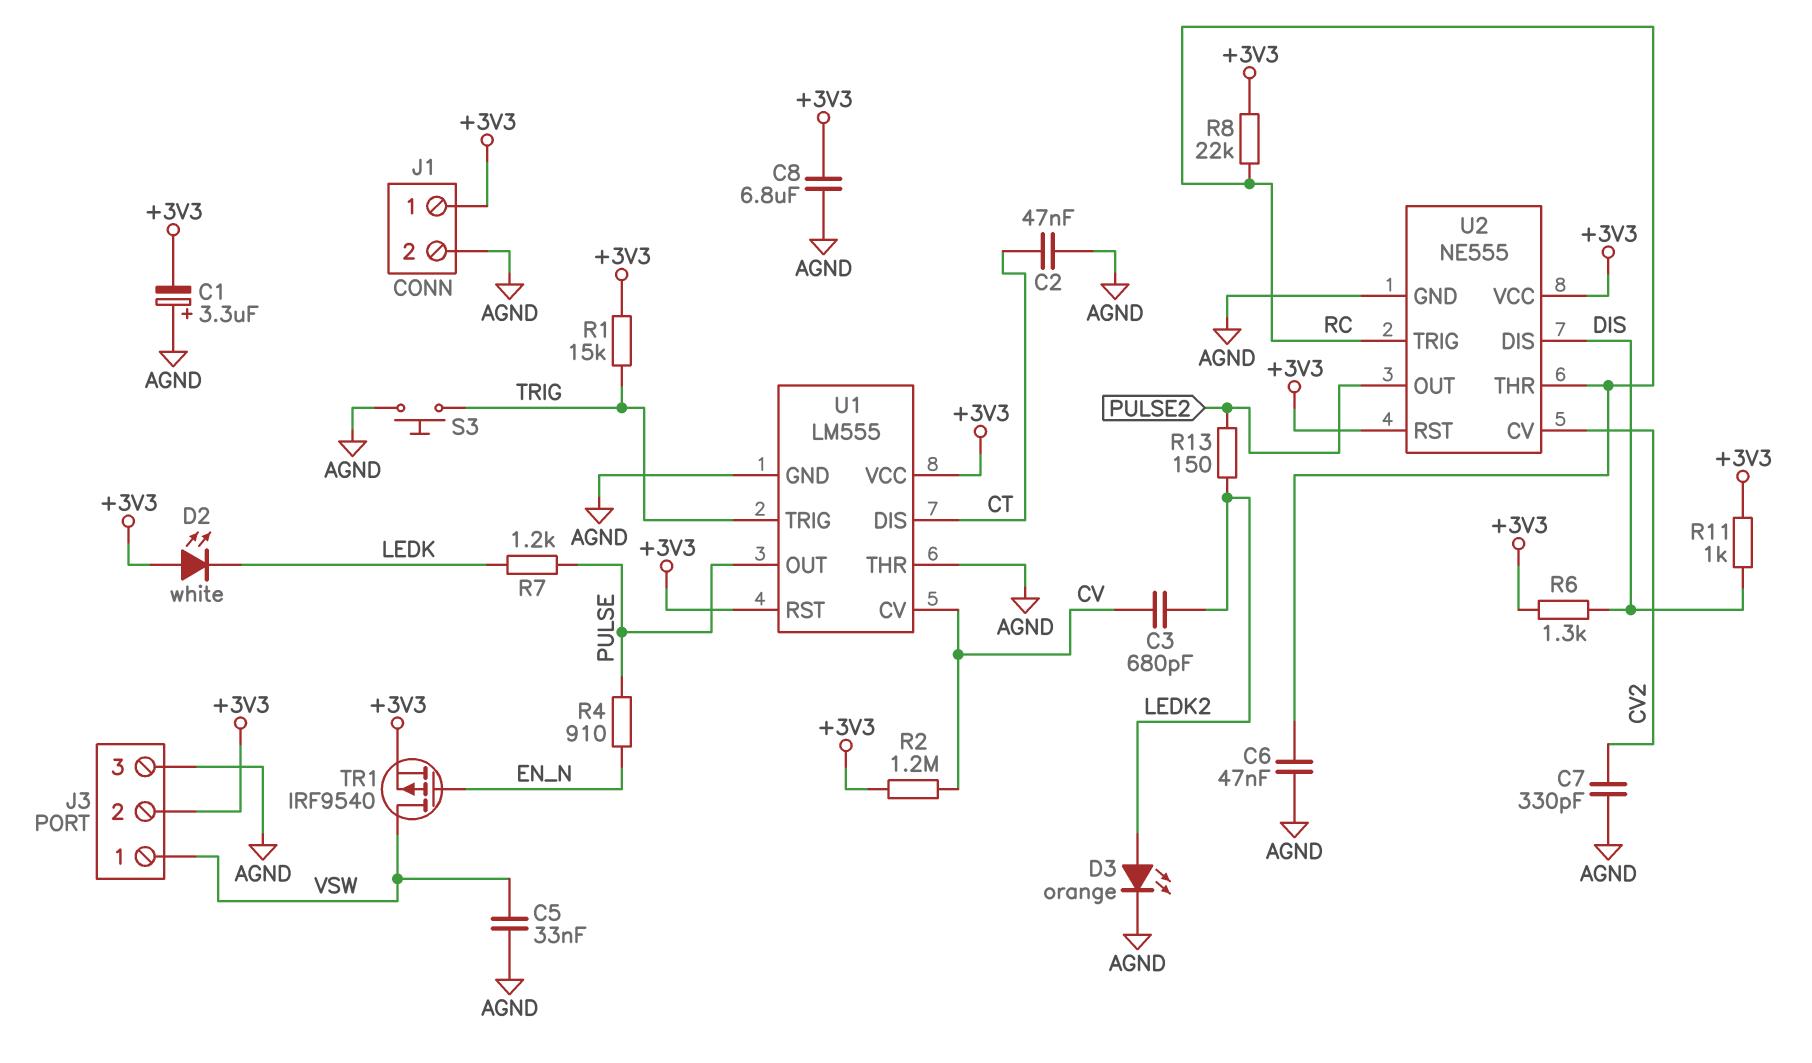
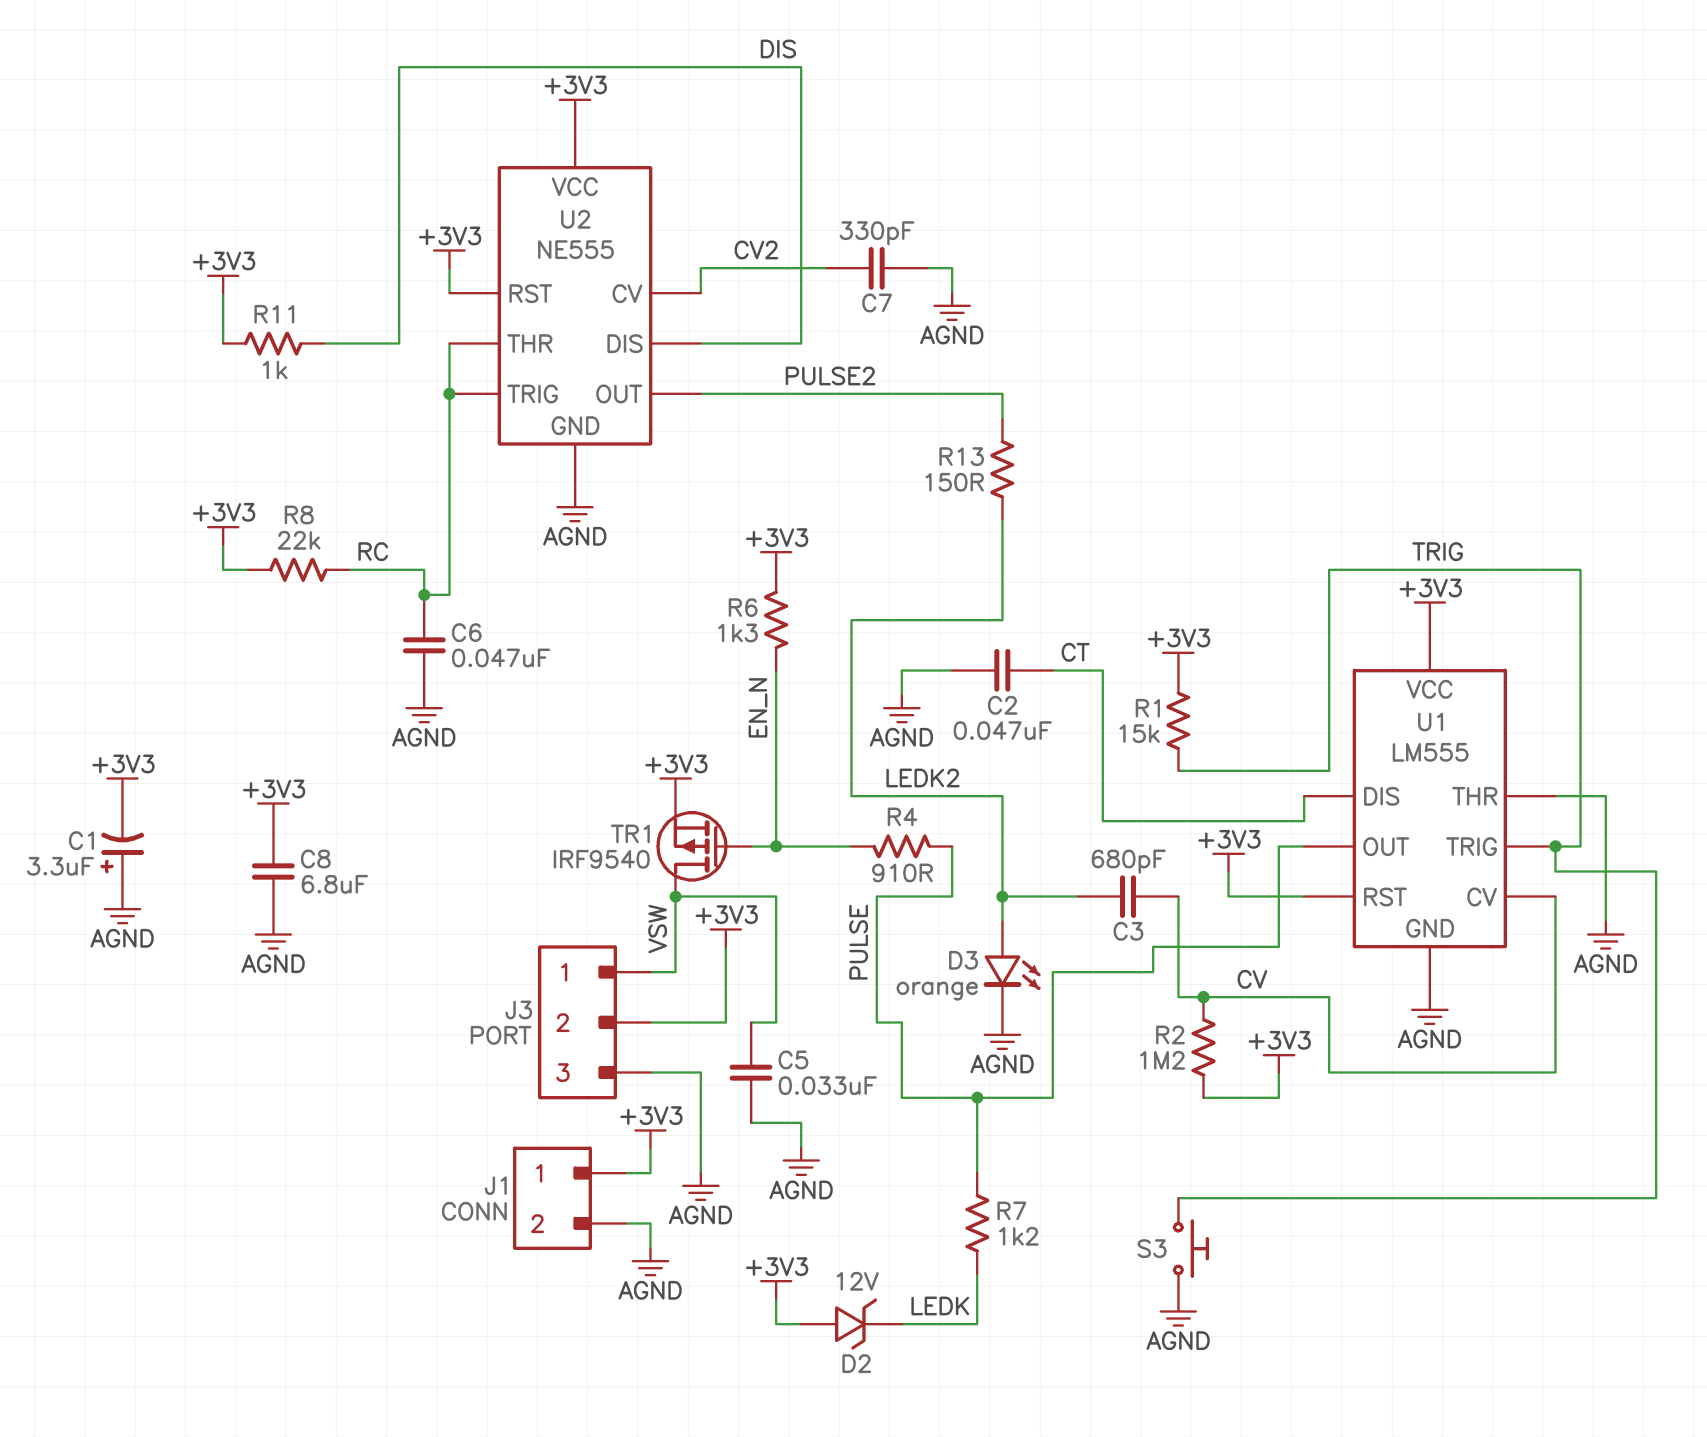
D2: LED white (A +3V3, K LEDK) -> zener 12V (A +3V3, K LEDK)
R6: 1.3k (+3V3, DIS) -> 1.3k (+3V3, EN_N)

